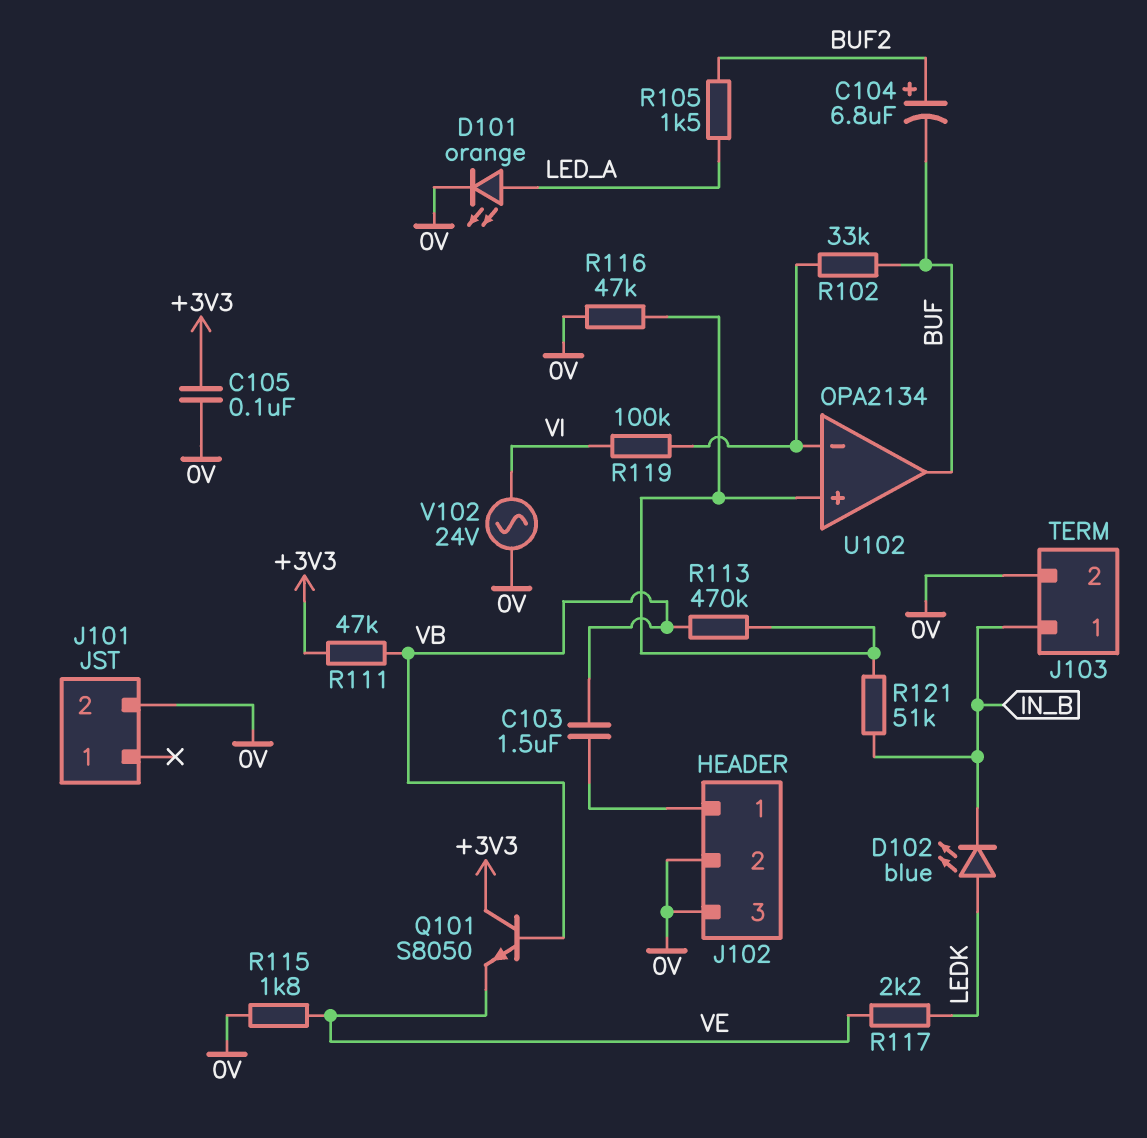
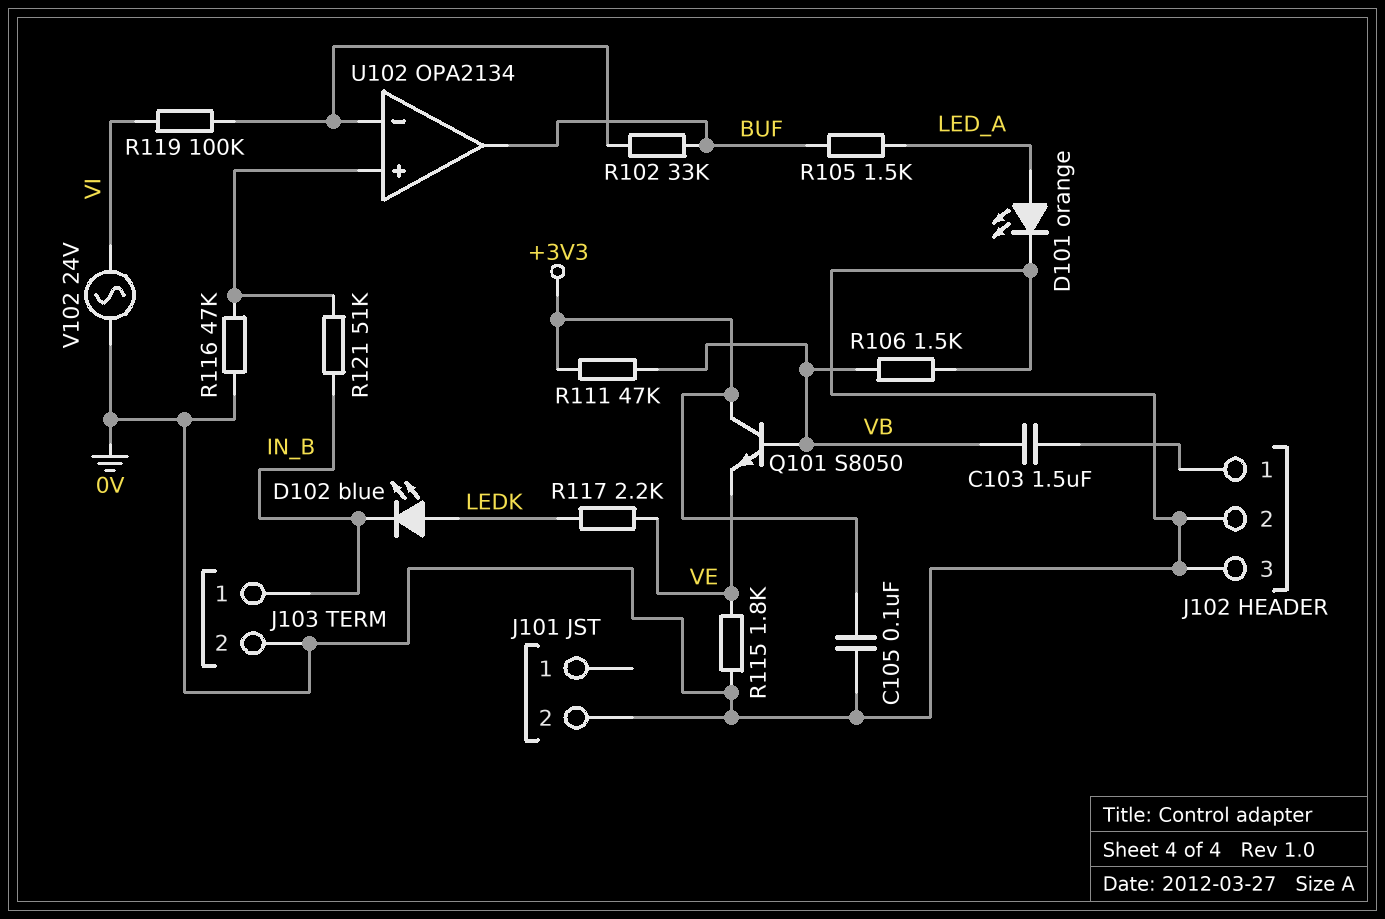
C104: 6.8uF (plus BUF2, minus BUF) -> none
R105: 1.5k (BUF2, LED_A) -> 1.5k (BUF, LED_A)
R106: none -> 1.5k (0V, VB)
R113: 470k (U102/in+, VB) -> none

